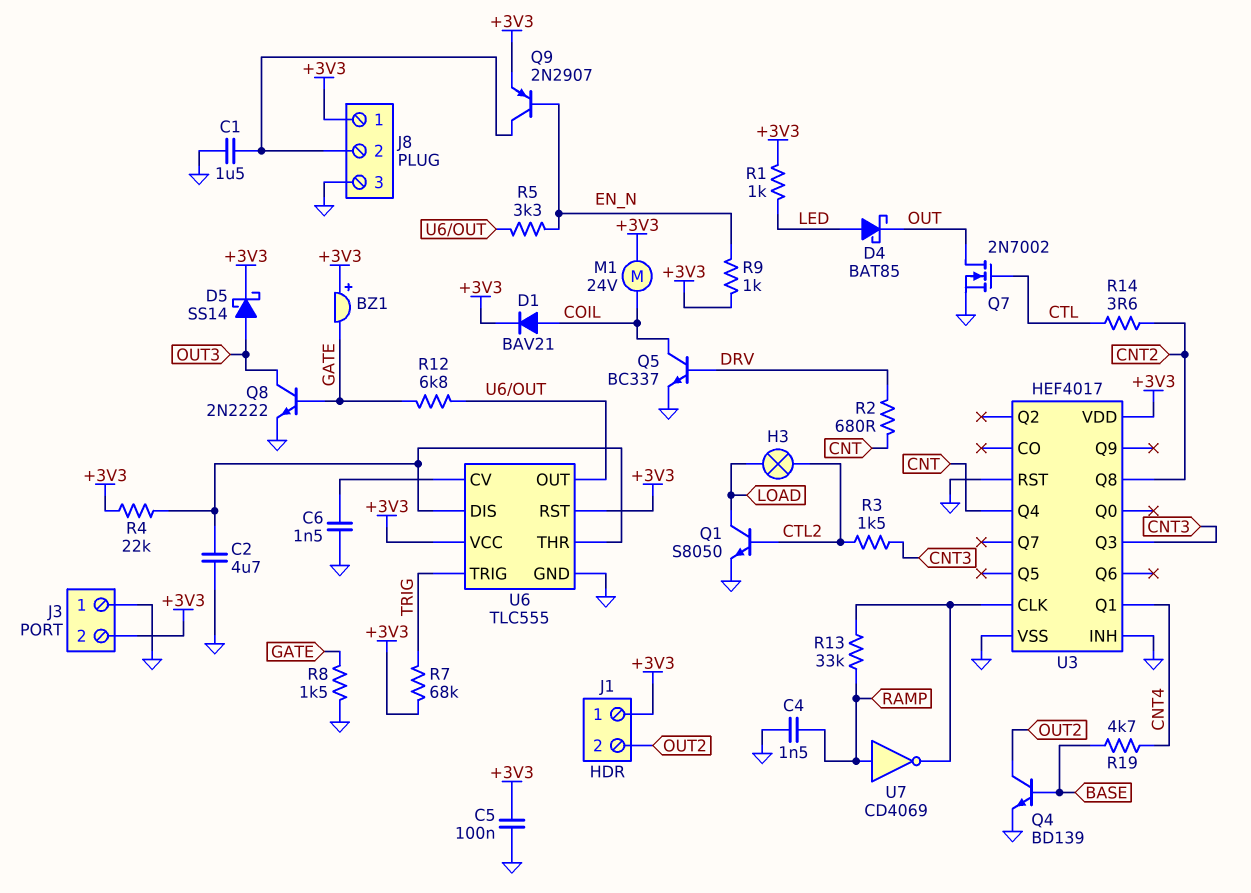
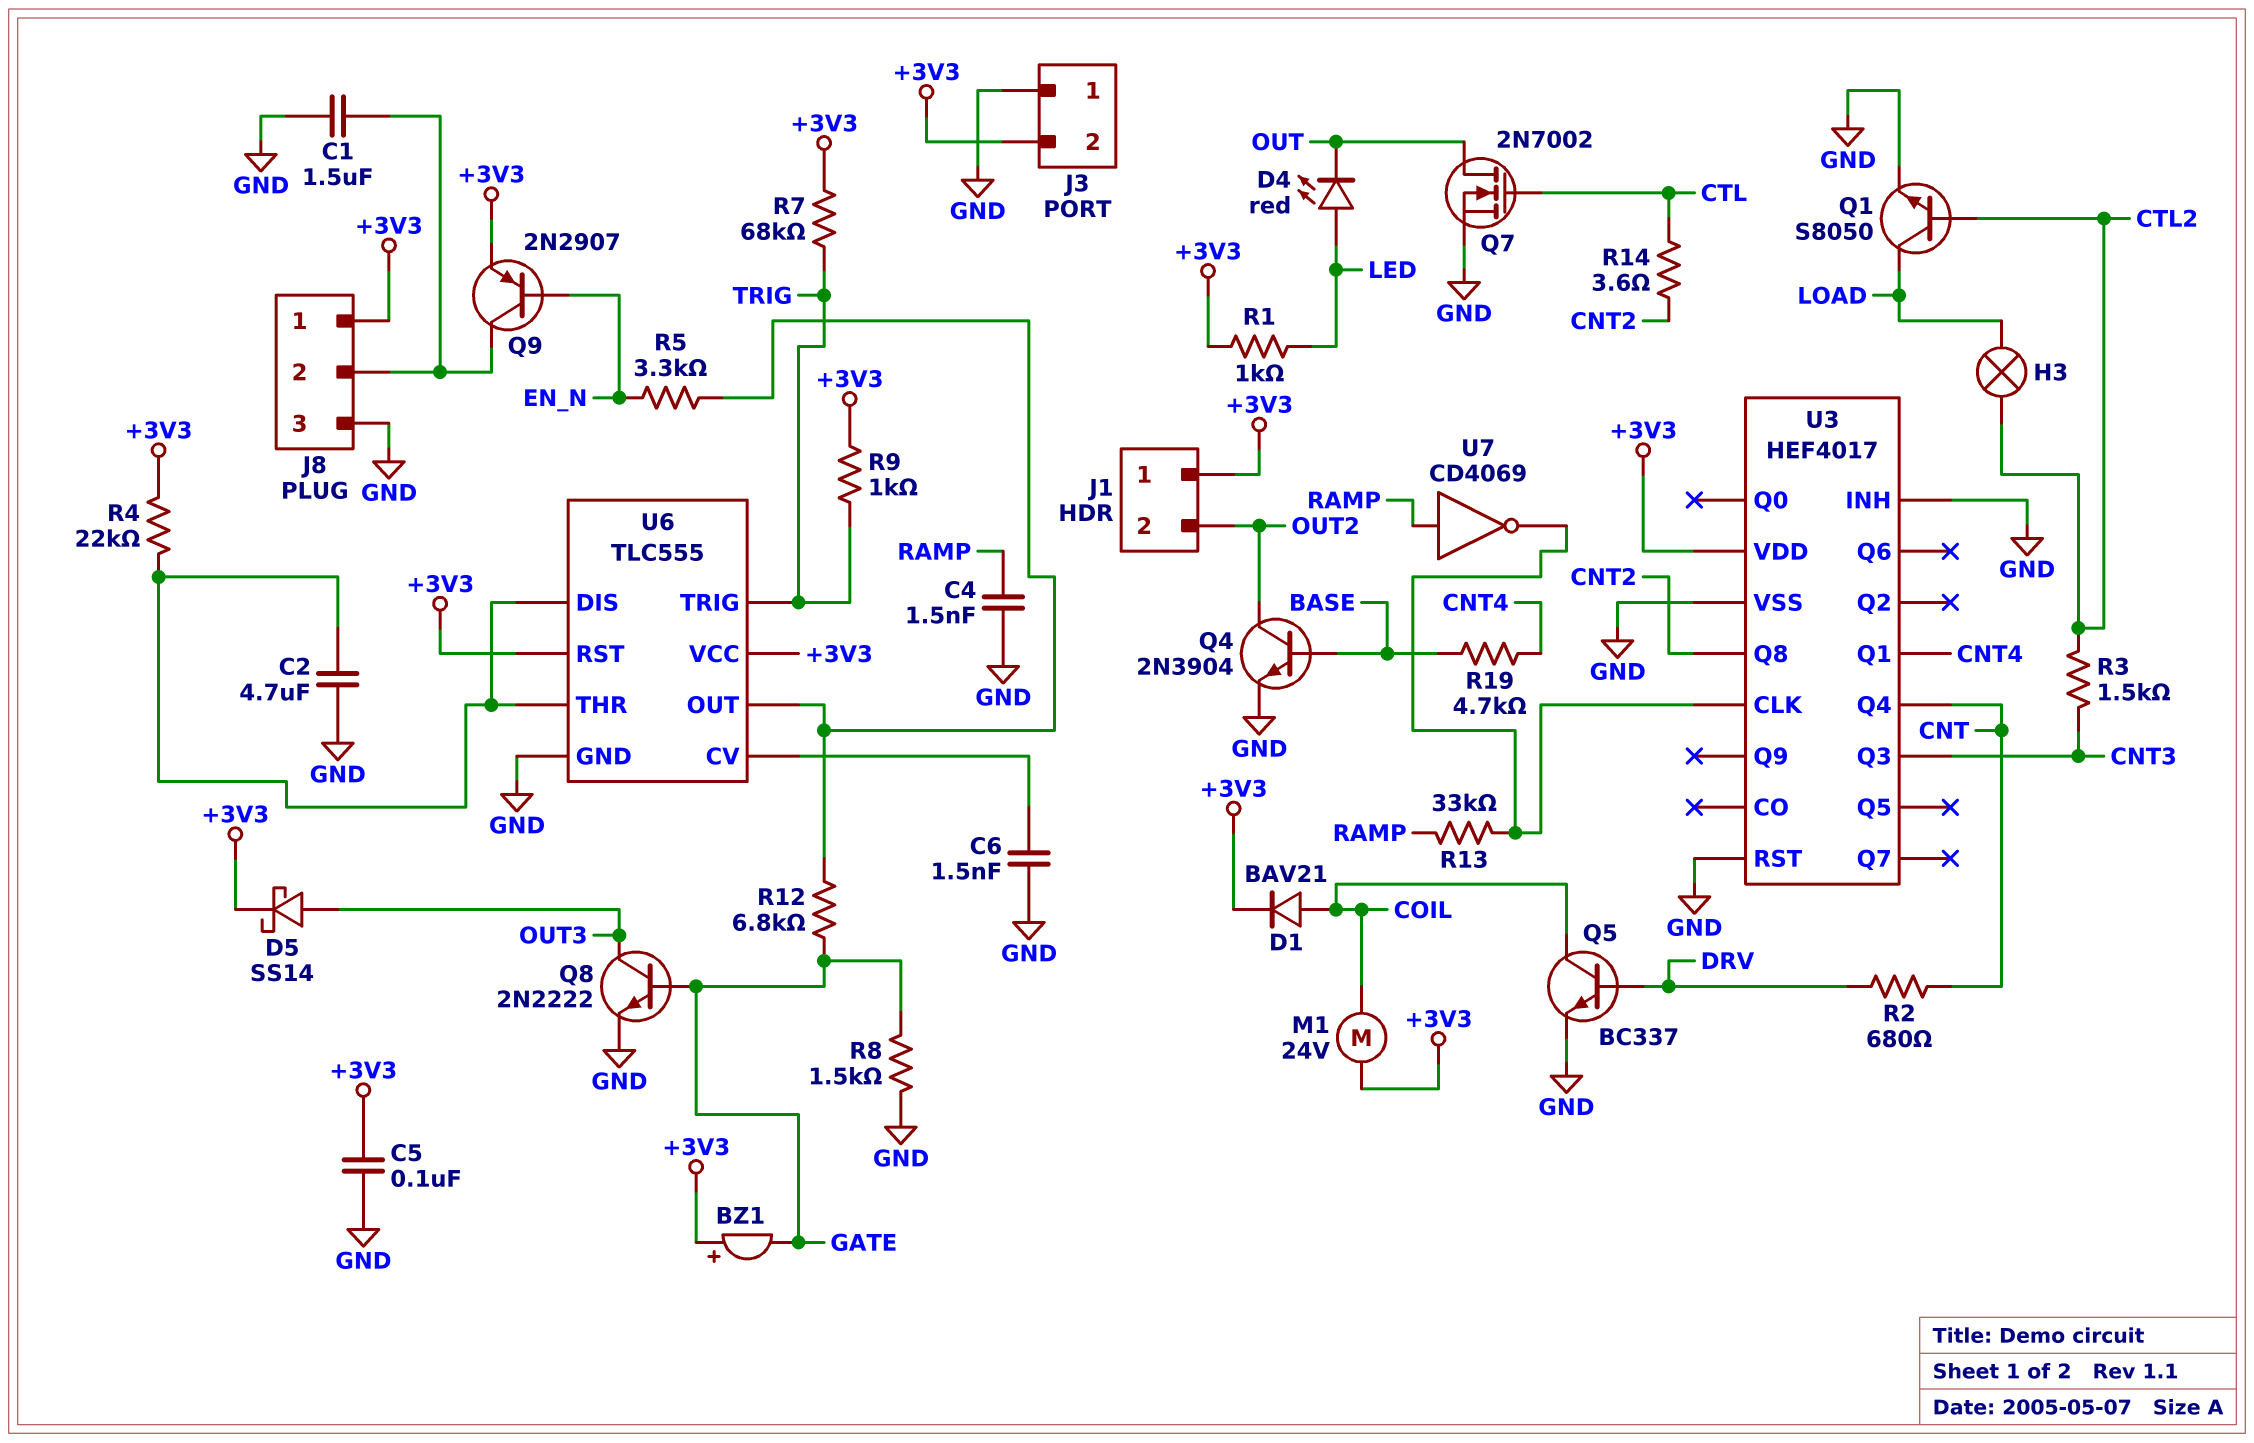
D4: schottky BAT85 (A LED, K OUT) -> LED red (A LED, K OUT)
Q4: NPN BD139 (B BASE, C OUT2, E GND) -> NPN 2N3904 (B BASE, C OUT2, E GND)
R9: 1k (+3V3, EN_N) -> 1k (+3V3, TRIG)

